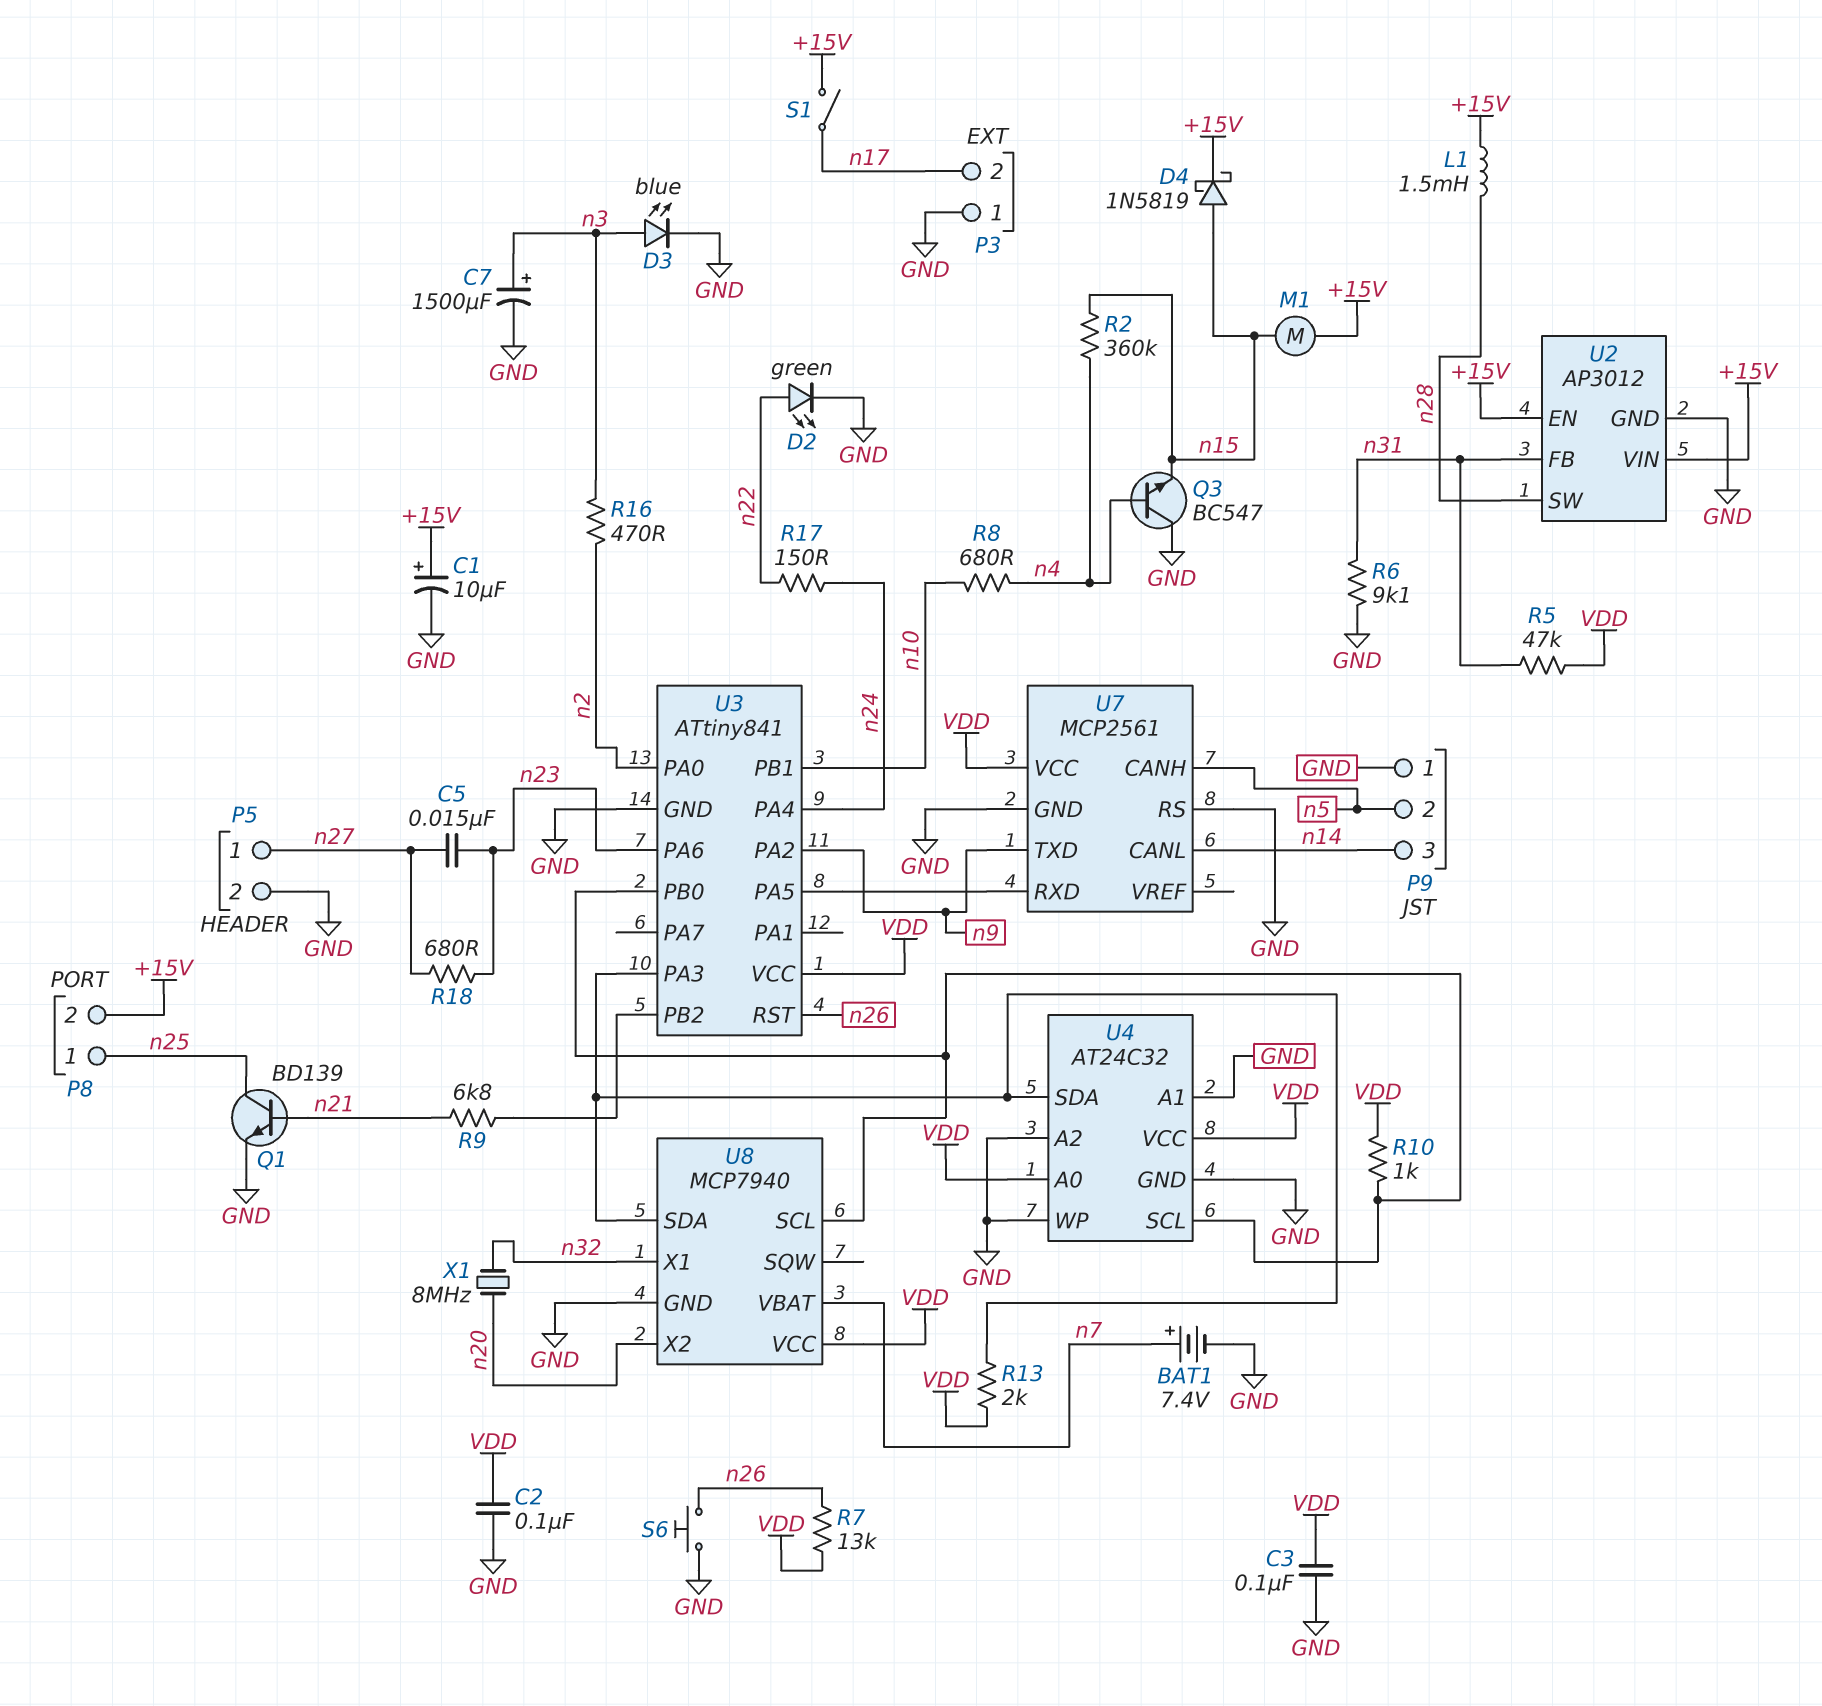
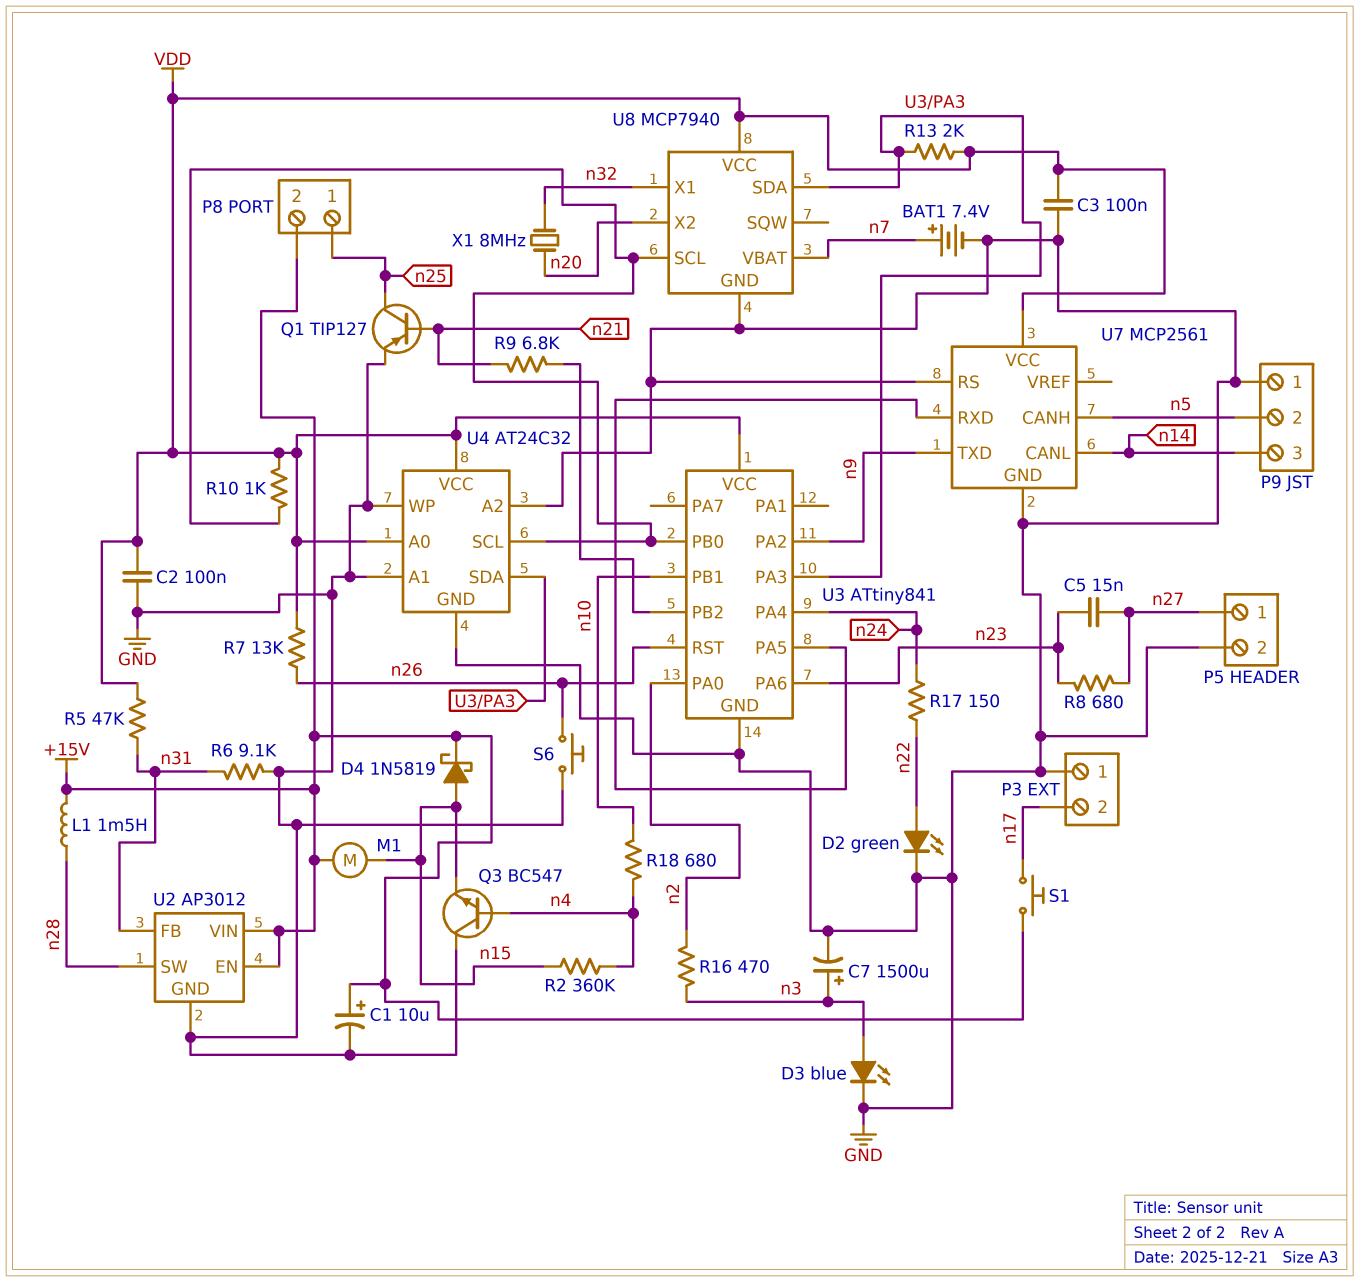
Q1: NPN BD139 (B n21, C n25, E GND) -> PNP TIP127 (B n21, C n25, E GND)
R8: 680 (n4, n10) -> 680 (n23, n27)
R18: 680 (n23, n27) -> 680 (n4, n10)
S1: switch (+15V, n17) -> button (+15V, n17)

